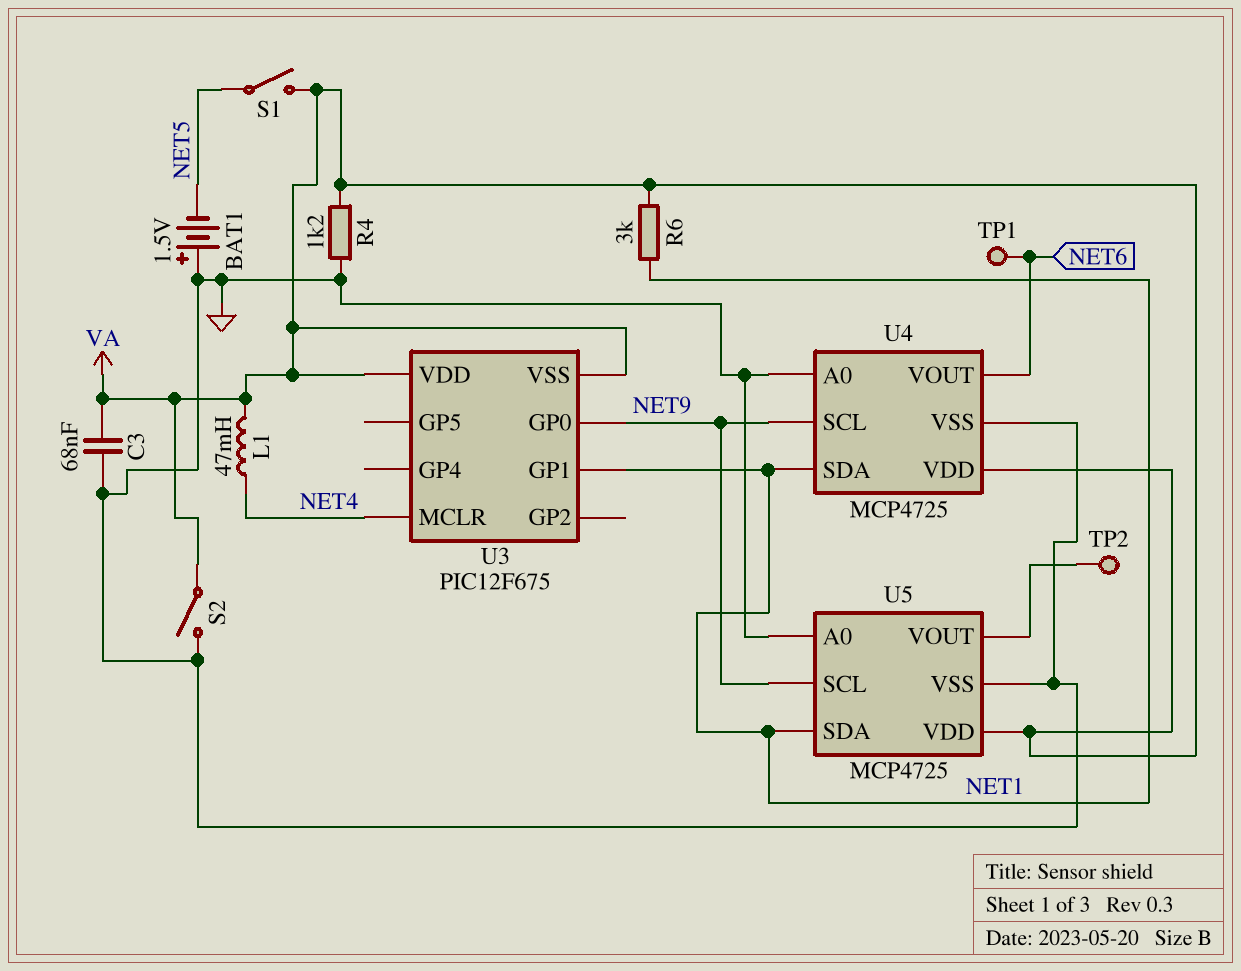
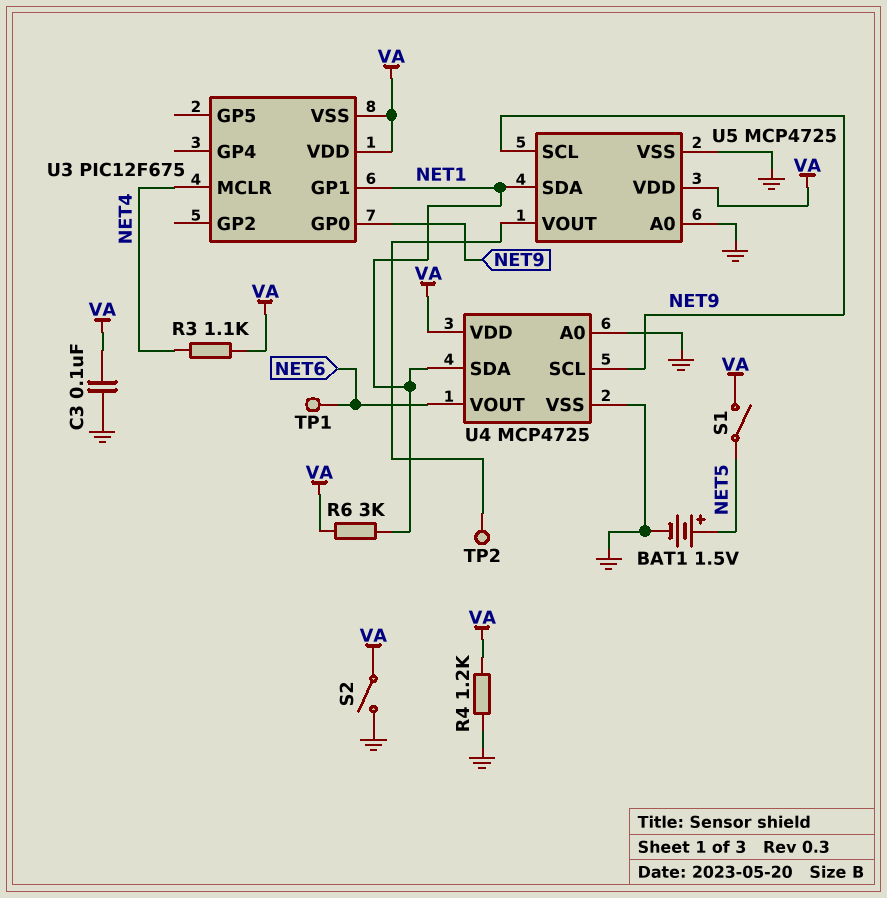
BAT1: 1.5V (plus GND, minus NET5) -> 1.5V (plus NET5, minus GND)
C3: 68nF (GND, VA) -> 100nF (GND, VA)
L1: 47mH (NET4, VA) -> none
R3: none -> 1.1k (NET4, VA)

